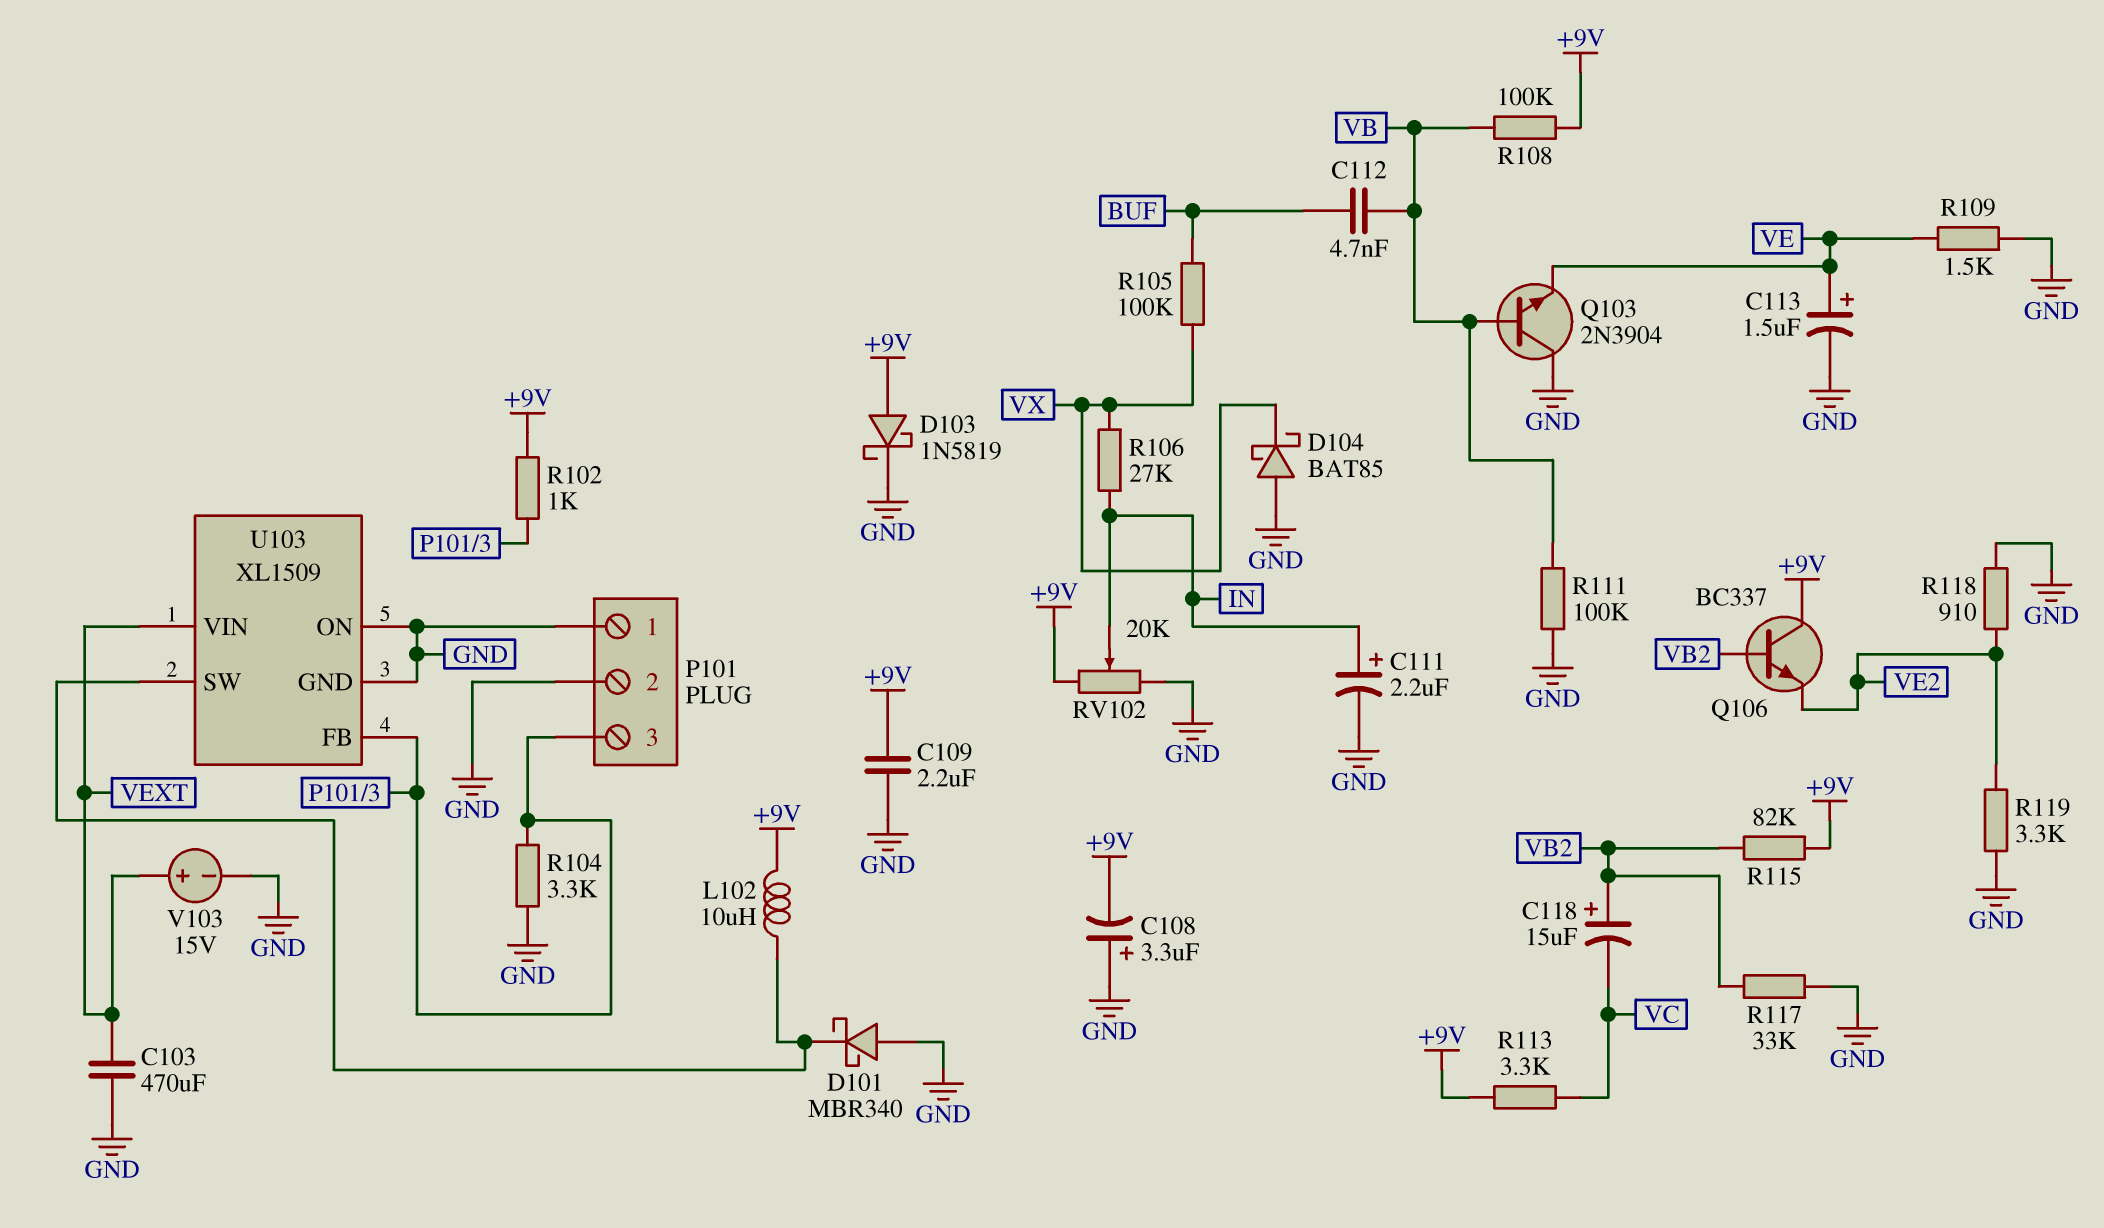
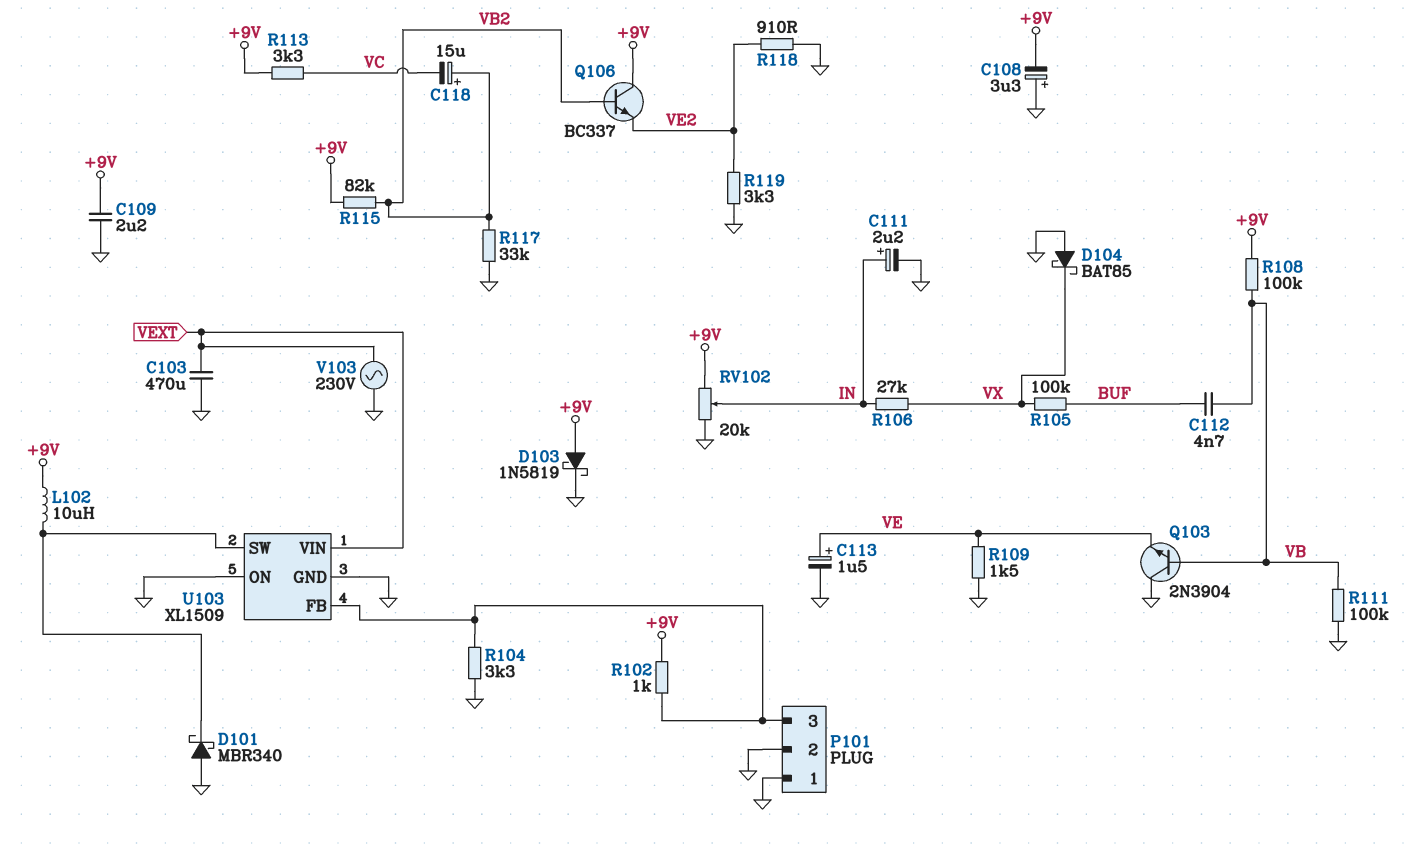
V103: 15V (plus VEXT, minus GND) -> AC 230V (GND, VEXT)

